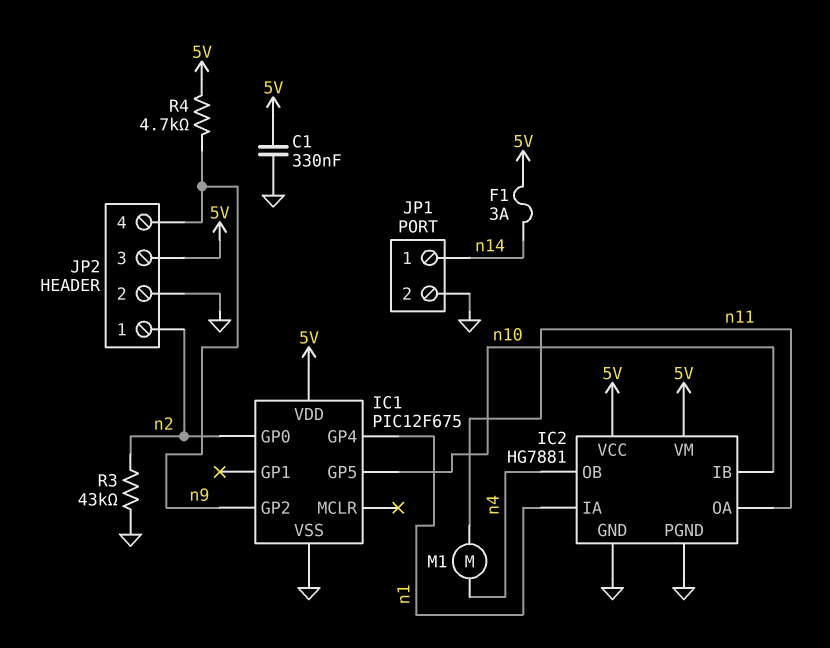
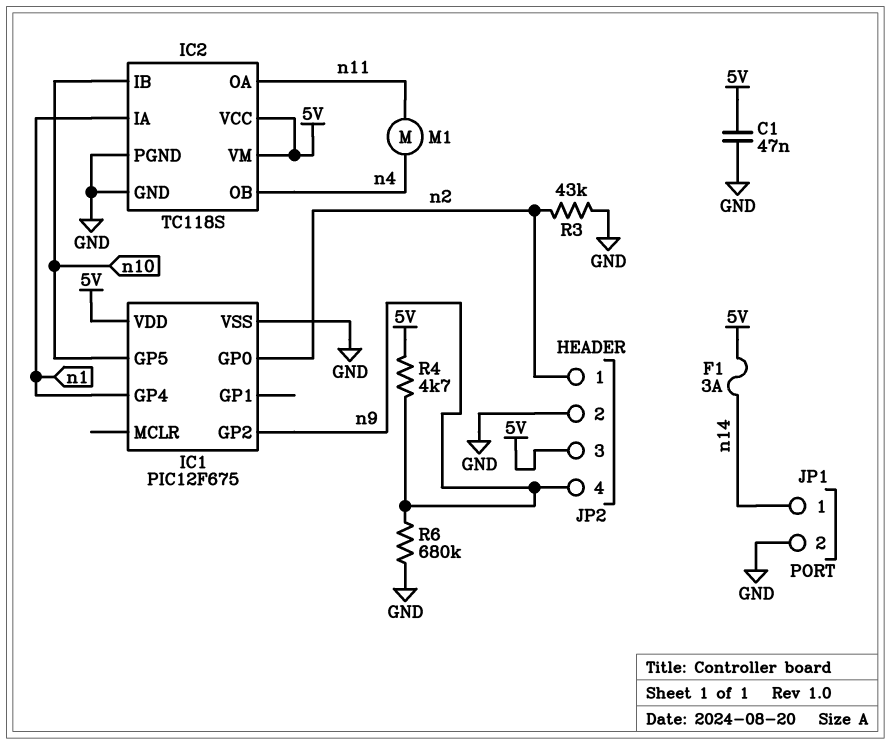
C1: 330nF (5V, GND) -> 47nF (5V, GND)
IC2: HG7881 -> TC118S
R6: none -> 680k (GND, n9)

